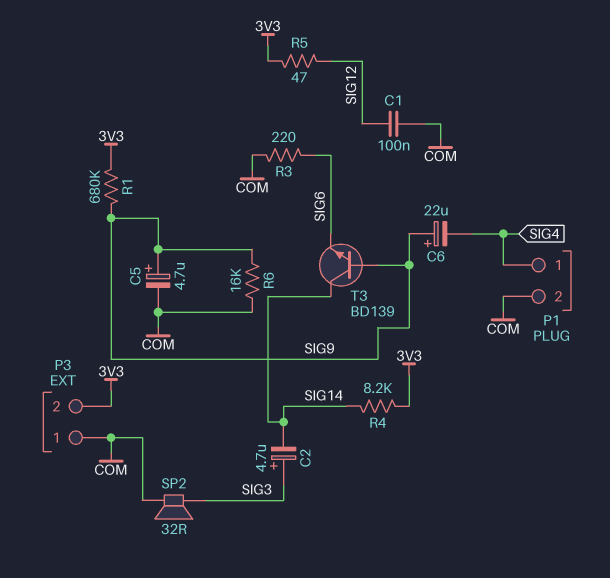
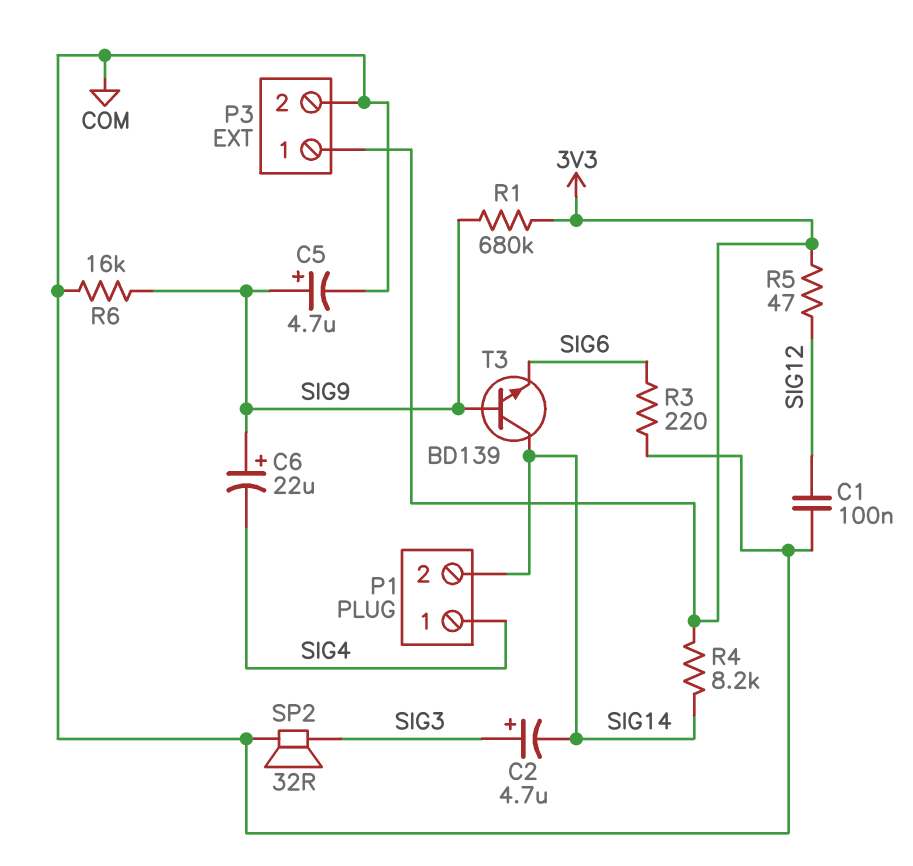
P1 pin 2: COM -> SIG14
P3 pin 1: COM -> 3V3
P3 pin 2: 3V3 -> COM

